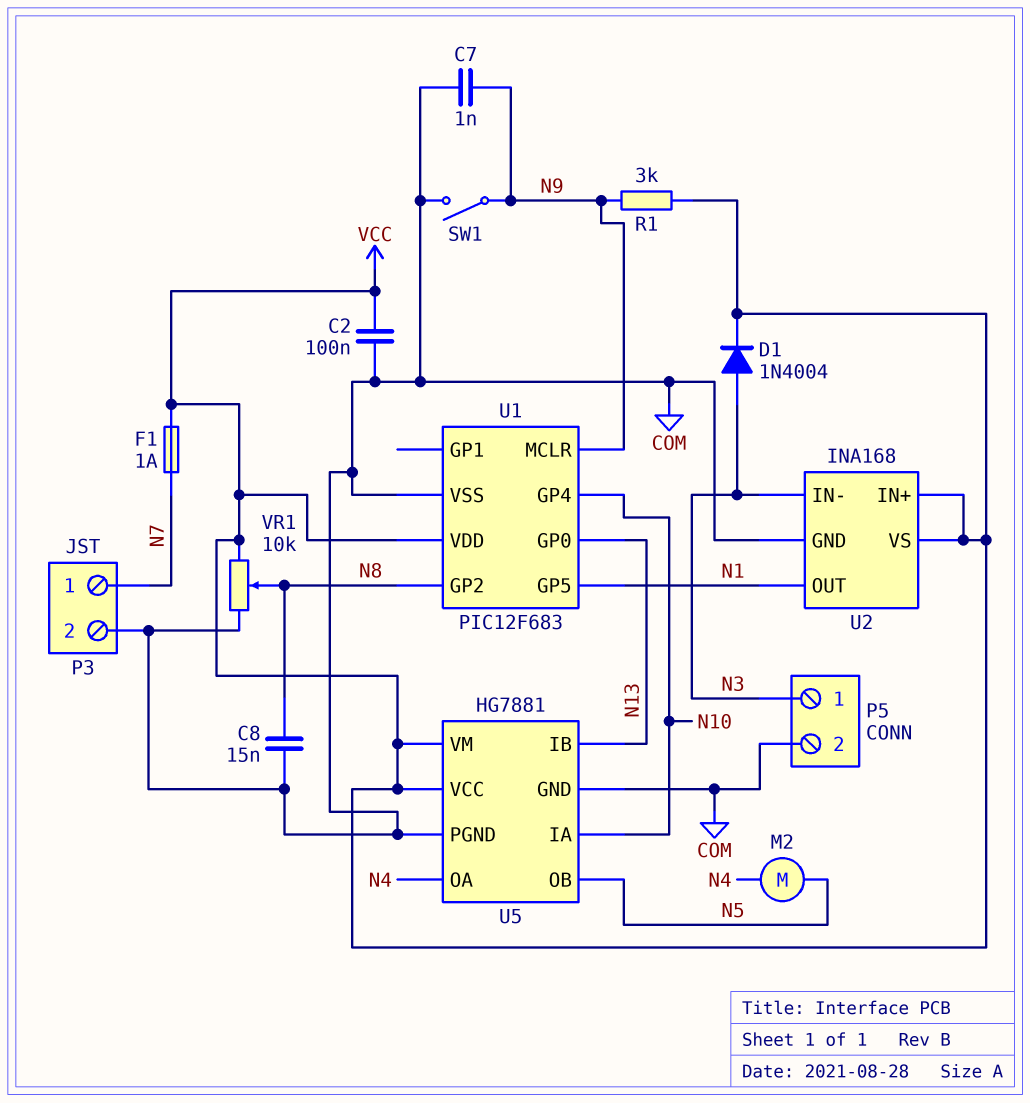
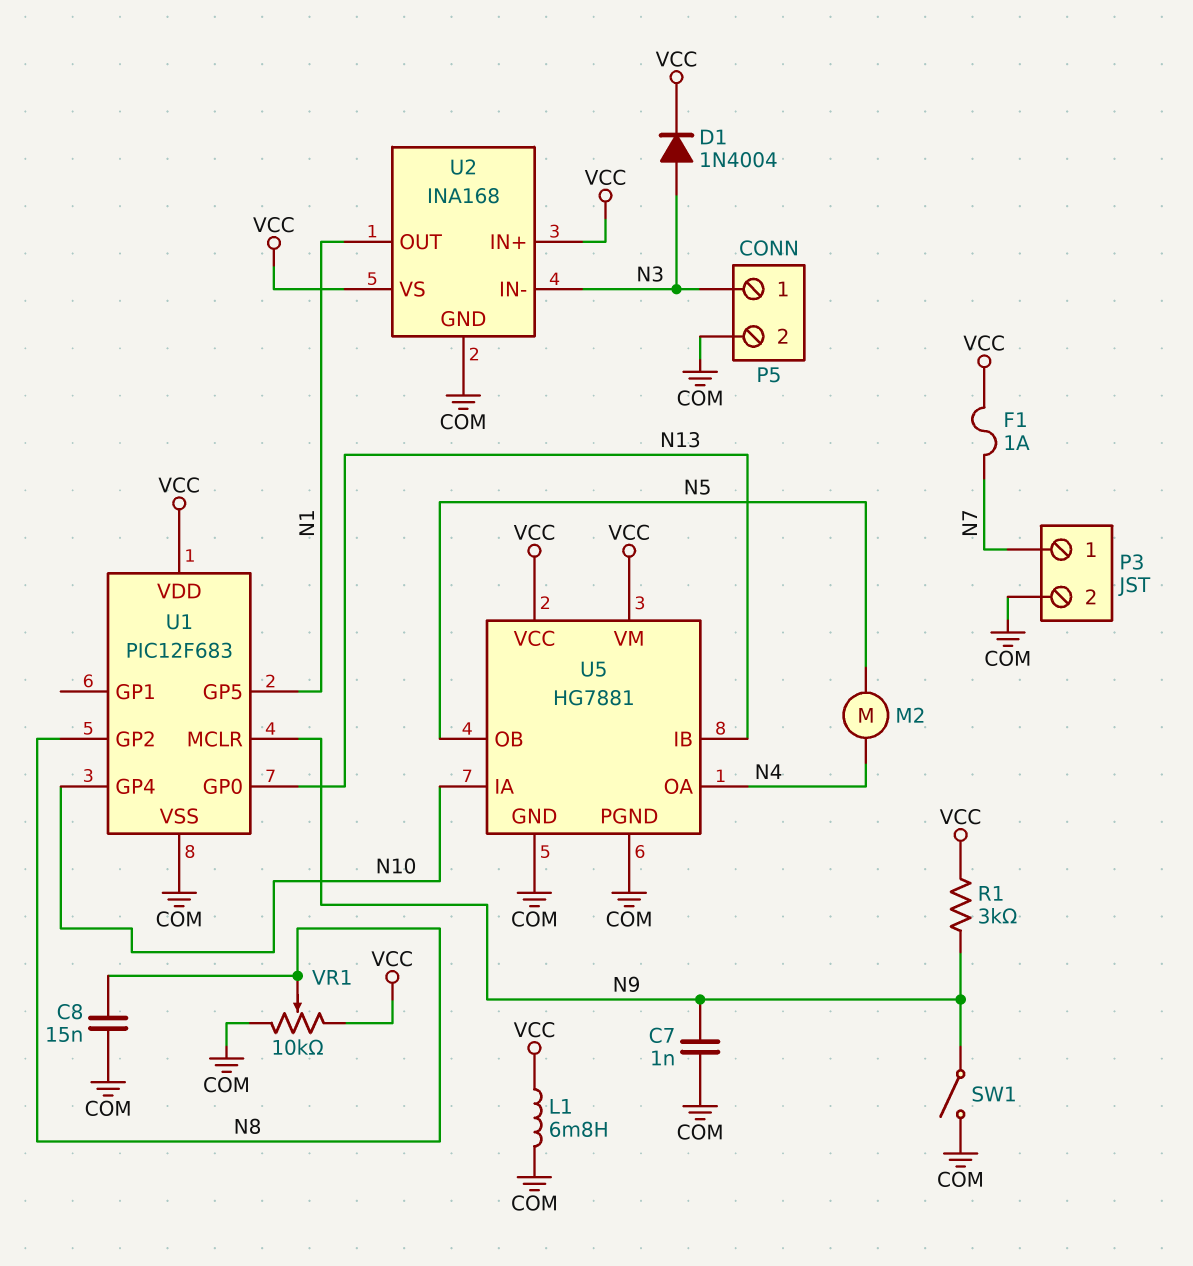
C2: 100nF (COM, VCC) -> none
L1: none -> 6.8mH (COM, VCC)

